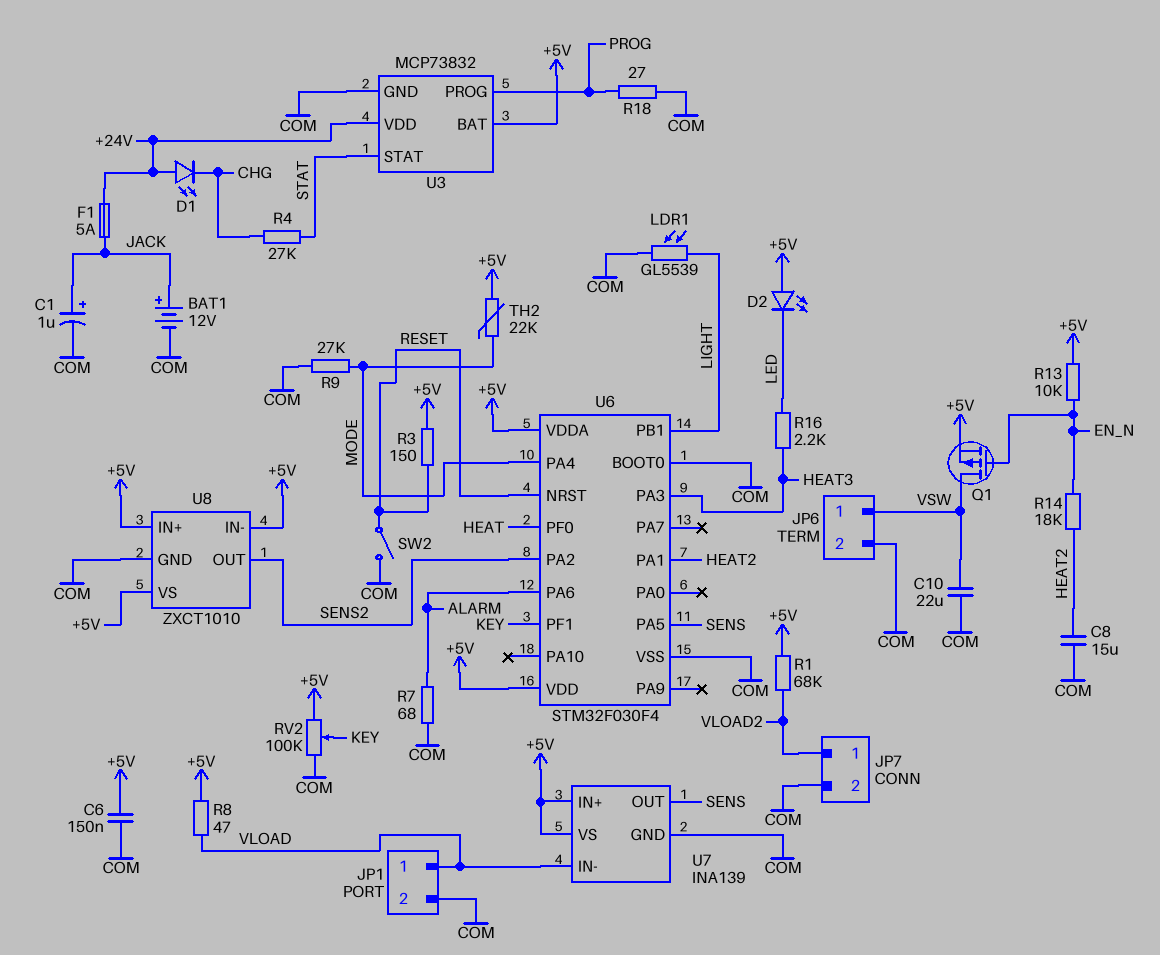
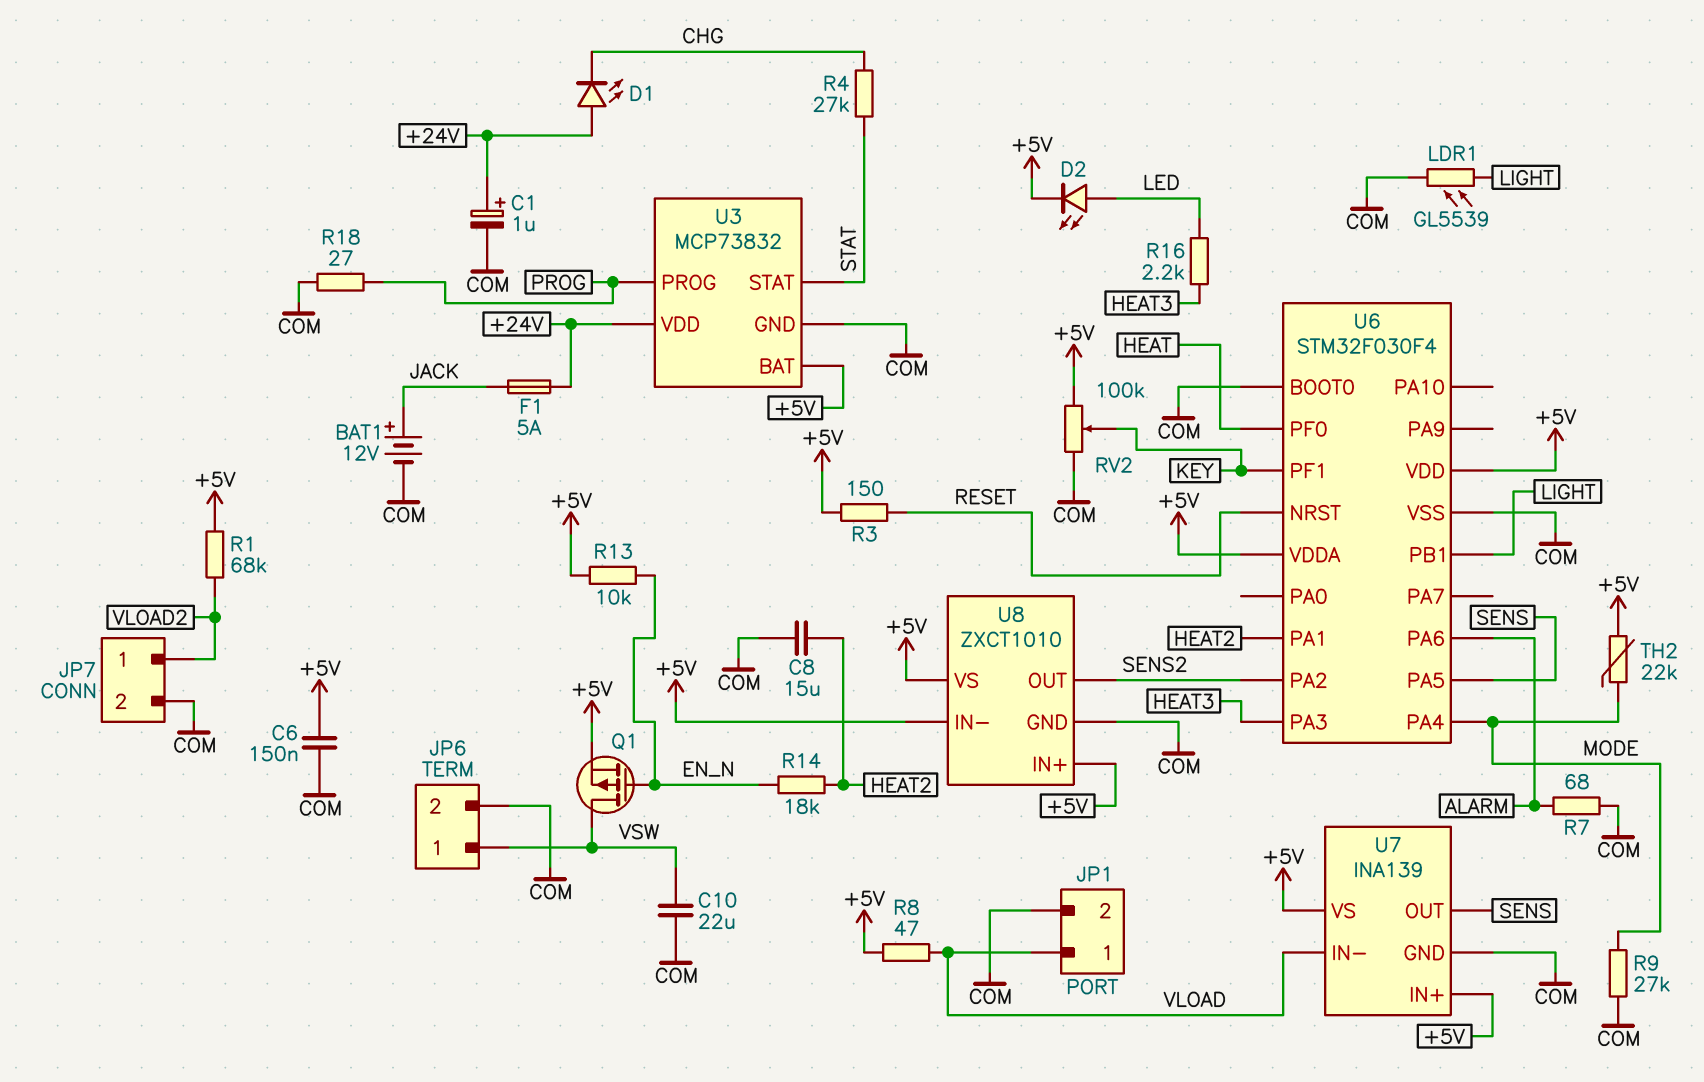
C1: 1uF (plus JACK, minus COM) -> 1uF (plus +24V, minus COM)
D2: LED (A +5V, K LED) -> LED (A LED, K +5V)
SW2: switch (COM, RESET) -> none

